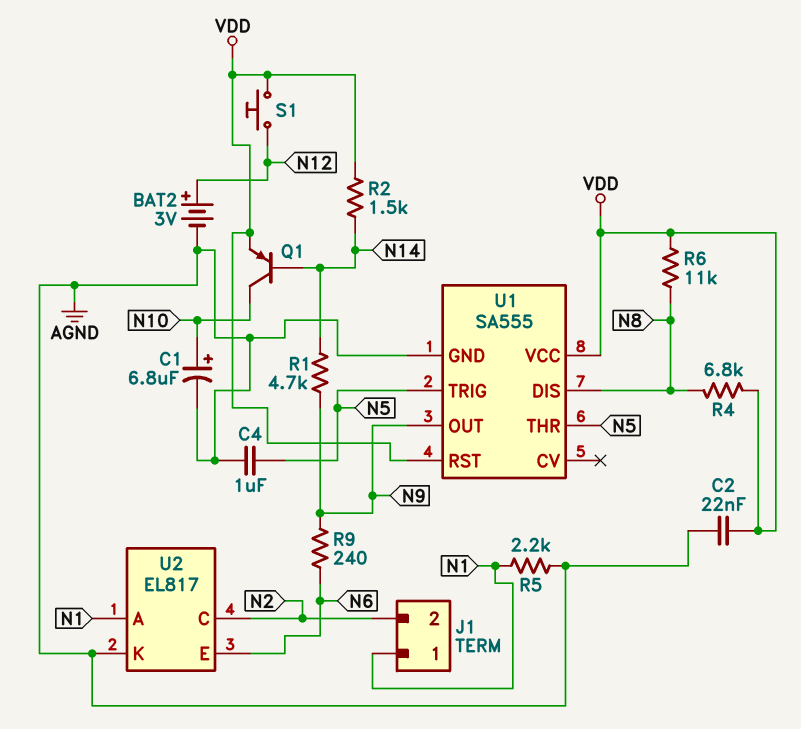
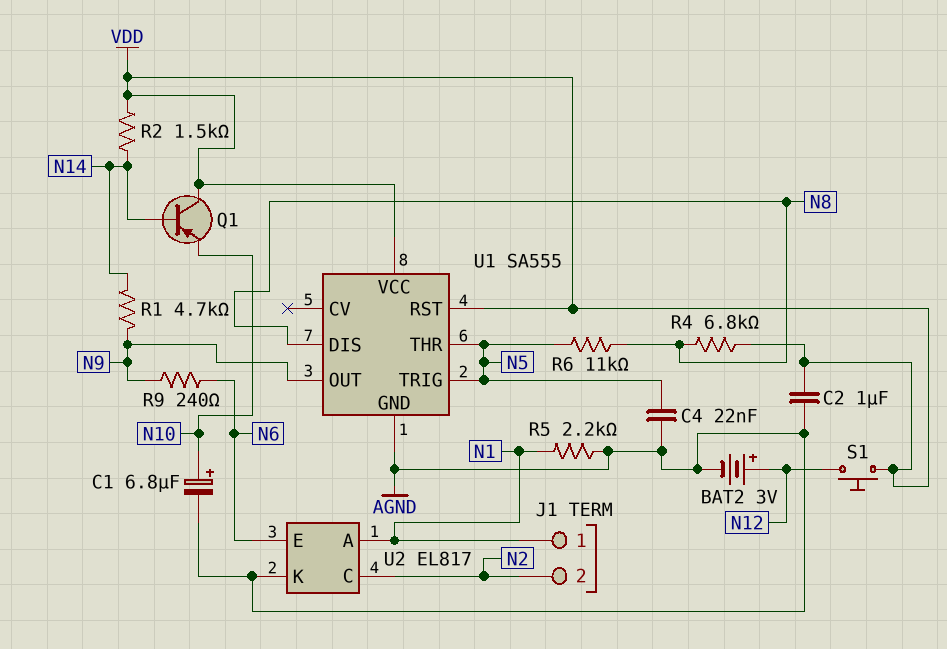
C2: 22nF (AGND, VDD) -> 1uF (AGND, VDD)
C4: 1uF (AGND, N5) -> 22nF (AGND, N5)
Q1: PNP (B N14, C N10, E VDD) -> PNP (B N14, C VDD, E N10)
R6: 11k (N8, VDD) -> 11k (N5, N8)

